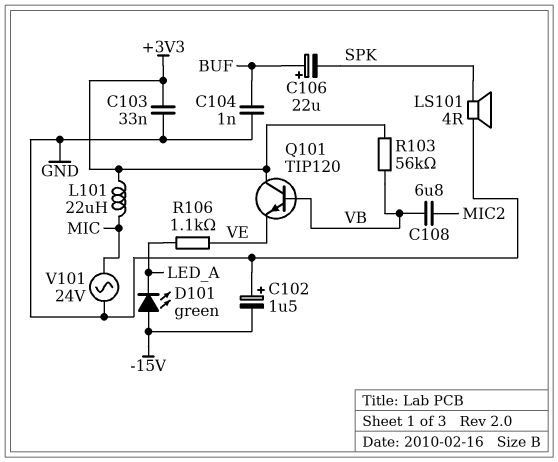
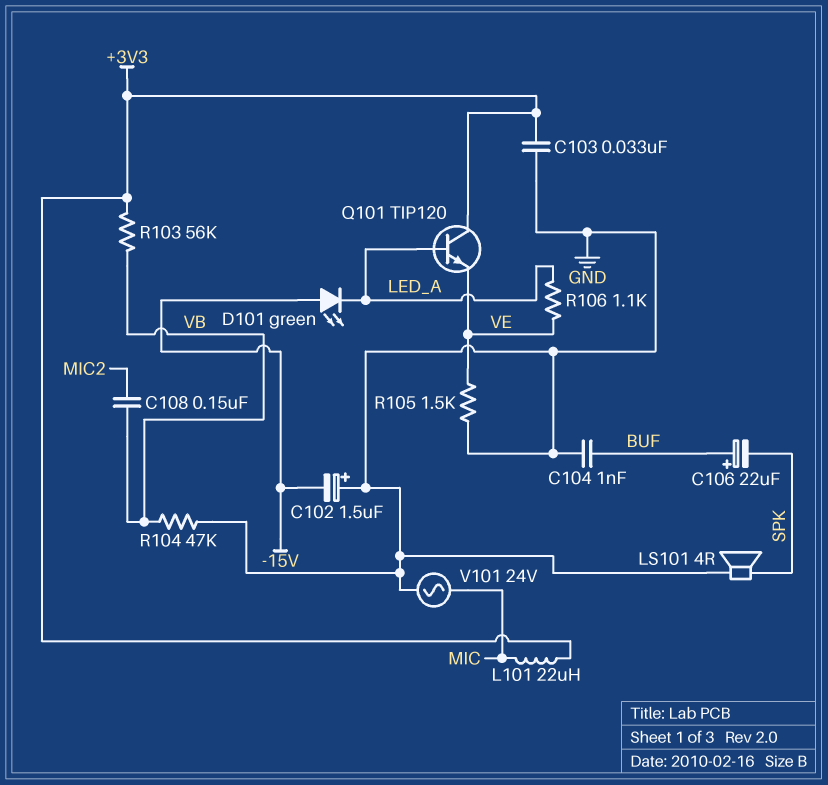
C108: 6.8uF (MIC2, VB) -> 150nF (MIC2, VB)
Q101: NPN TIP120 (B VB, C +3V3, E VE) -> NPN TIP120 (B LED_A, C +3V3, E VE)
R104: none -> 47k (GND, VB)
R105: none -> 1.5k (GND, VE)

